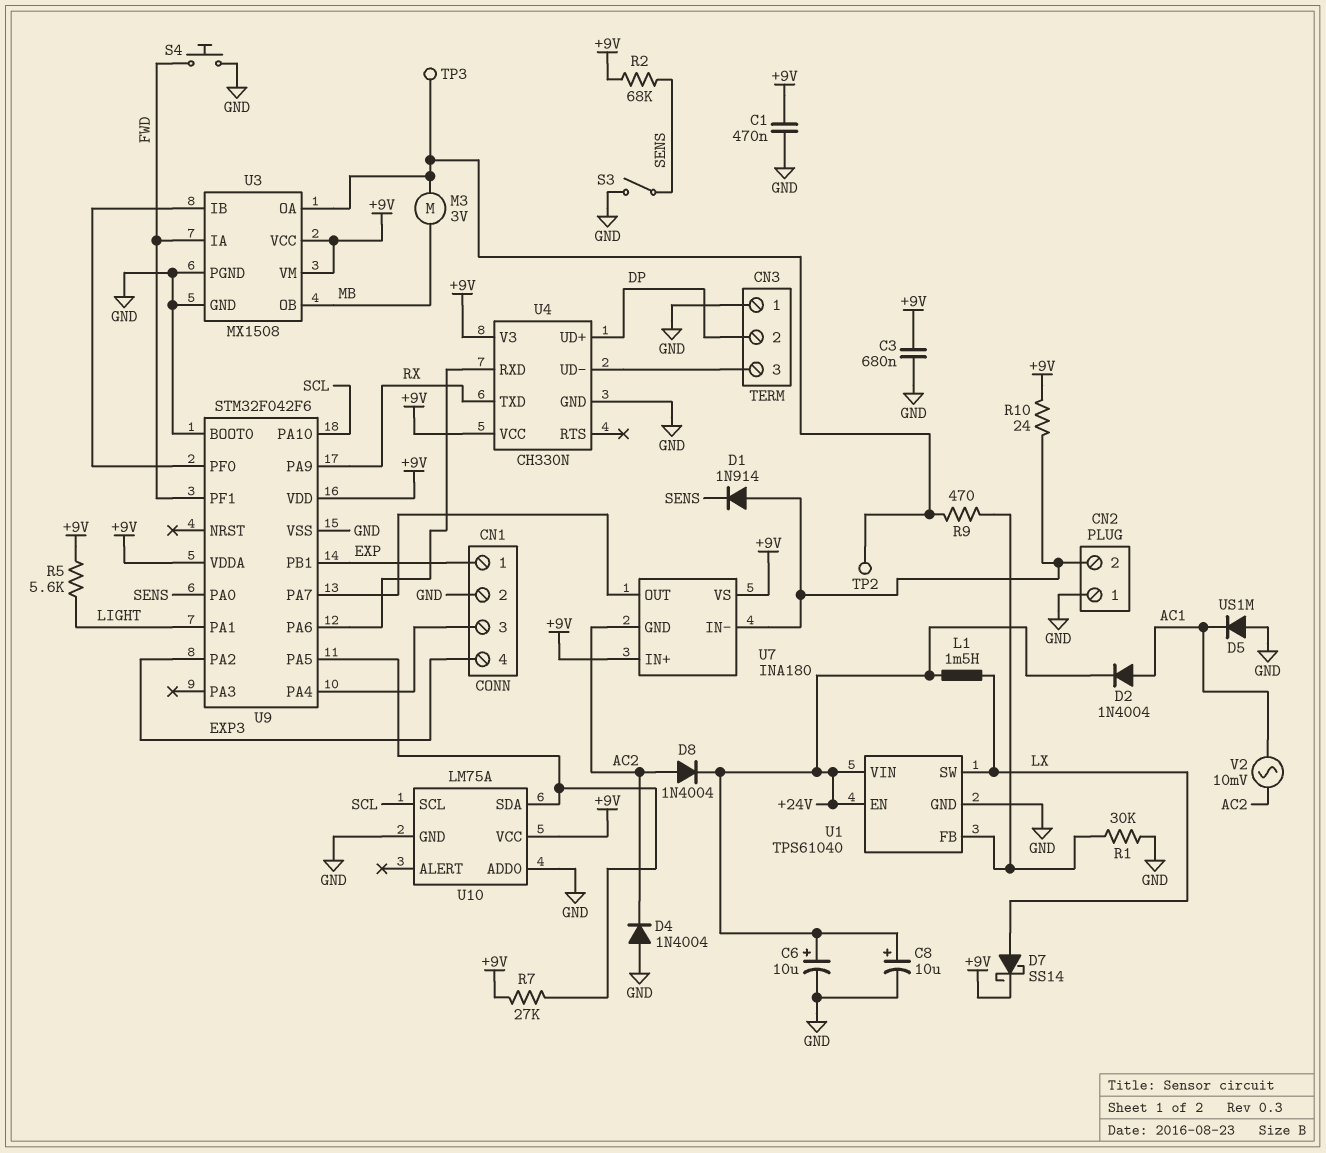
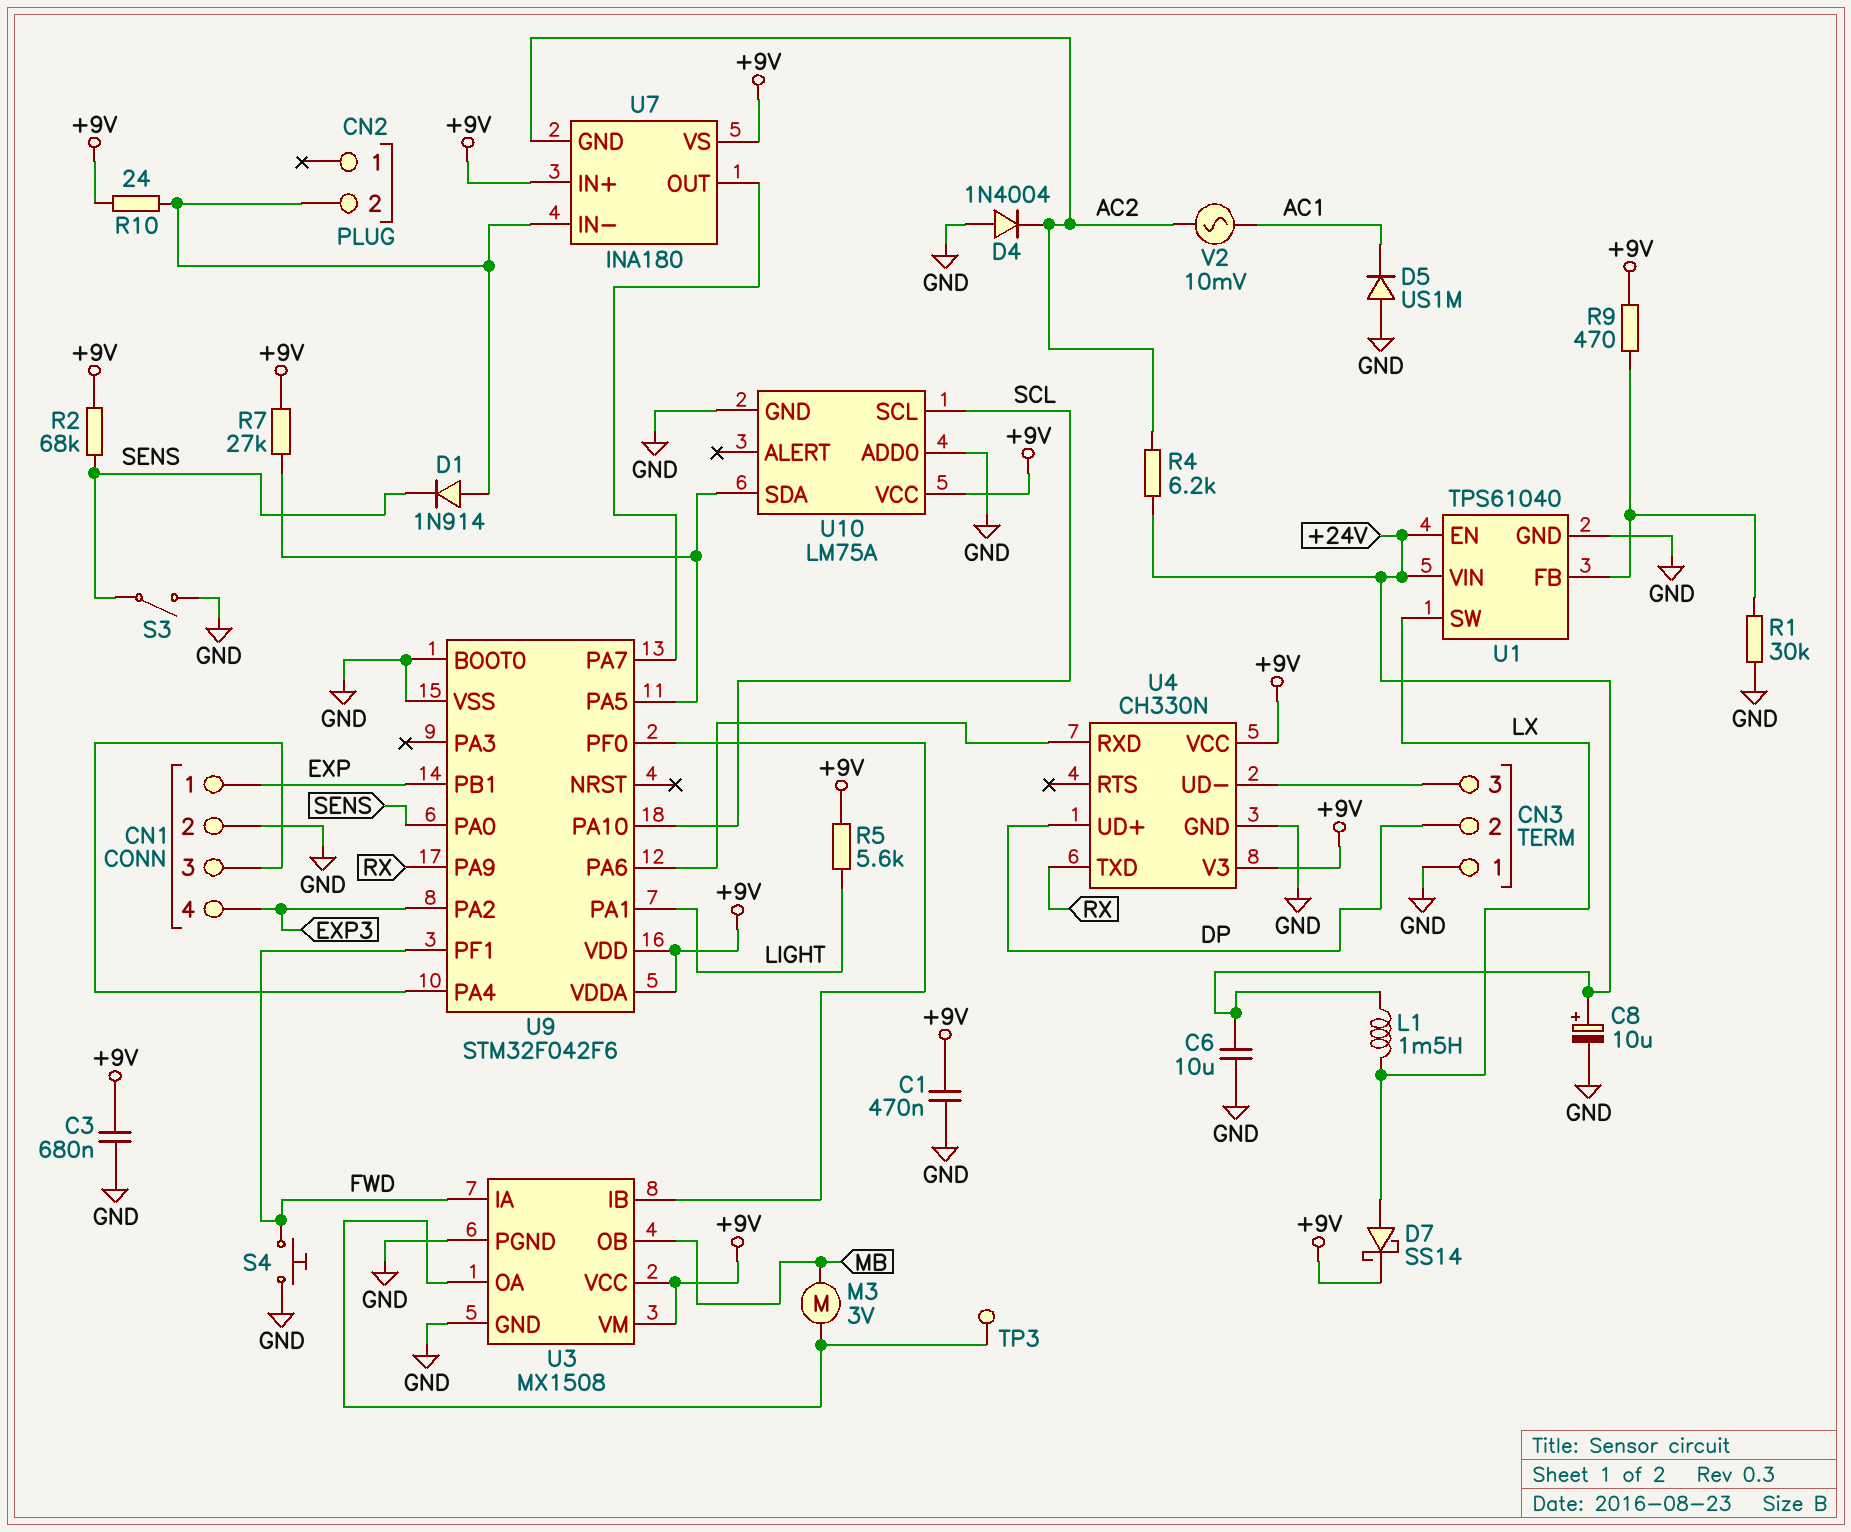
C6: 10uF (plus +24V, minus GND) -> 10uF (+24V, GND)
CN2 pin 1: GND -> none
D2: diode 1N4004 (A AC1, K +24V) -> none
D8: diode 1N4004 (A AC2, K +24V) -> none
R4: none -> 6.2k (+24V, AC2)
R9: 470 (U1/FB, U3/OA) -> 470 (+9V, U1/FB)
TP2: test point (U3/OA) -> none

